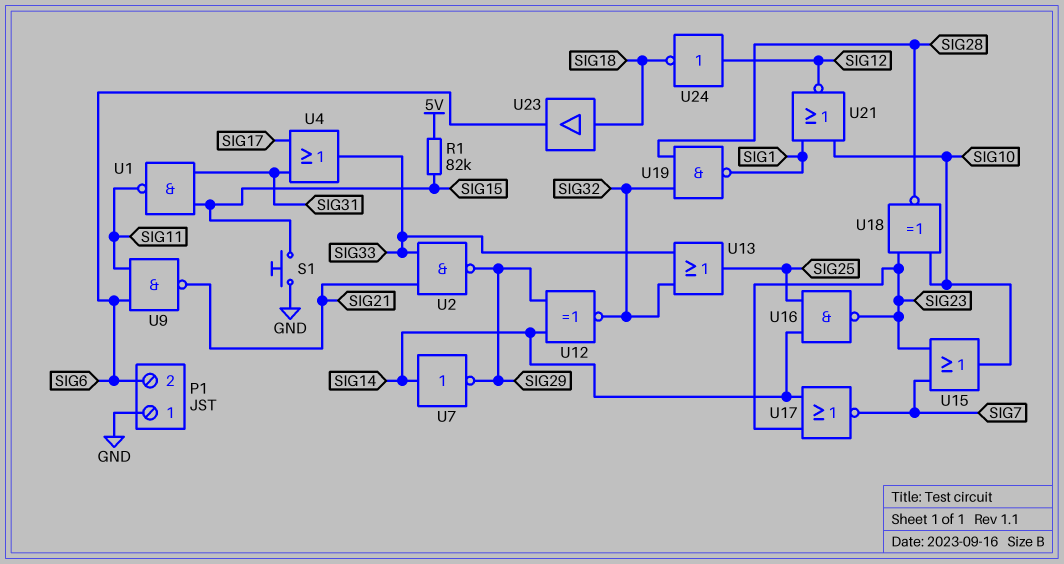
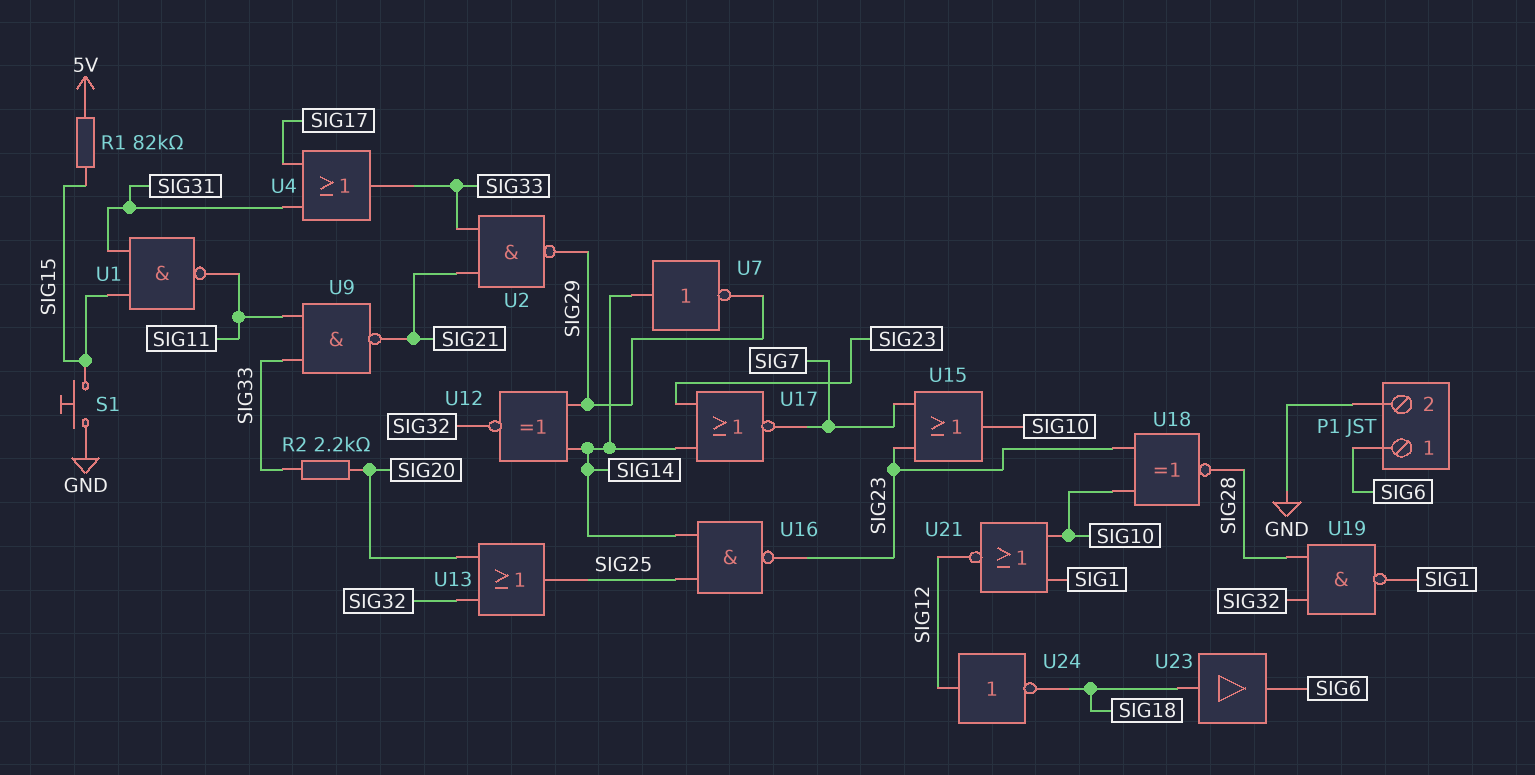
P1 pin 1: GND -> SIG6
P1 pin 2: SIG6 -> GND
R2: none -> 2.2k (SIG20, SIG33)
U9: NAND (in SIG6, in SIG11, out SIG21) -> NAND (in SIG11, in SIG33, out SIG21)
U13: OR (in SIG32, in SIG33, out SIG25) -> OR (in SIG20, in SIG32, out SIG25)

